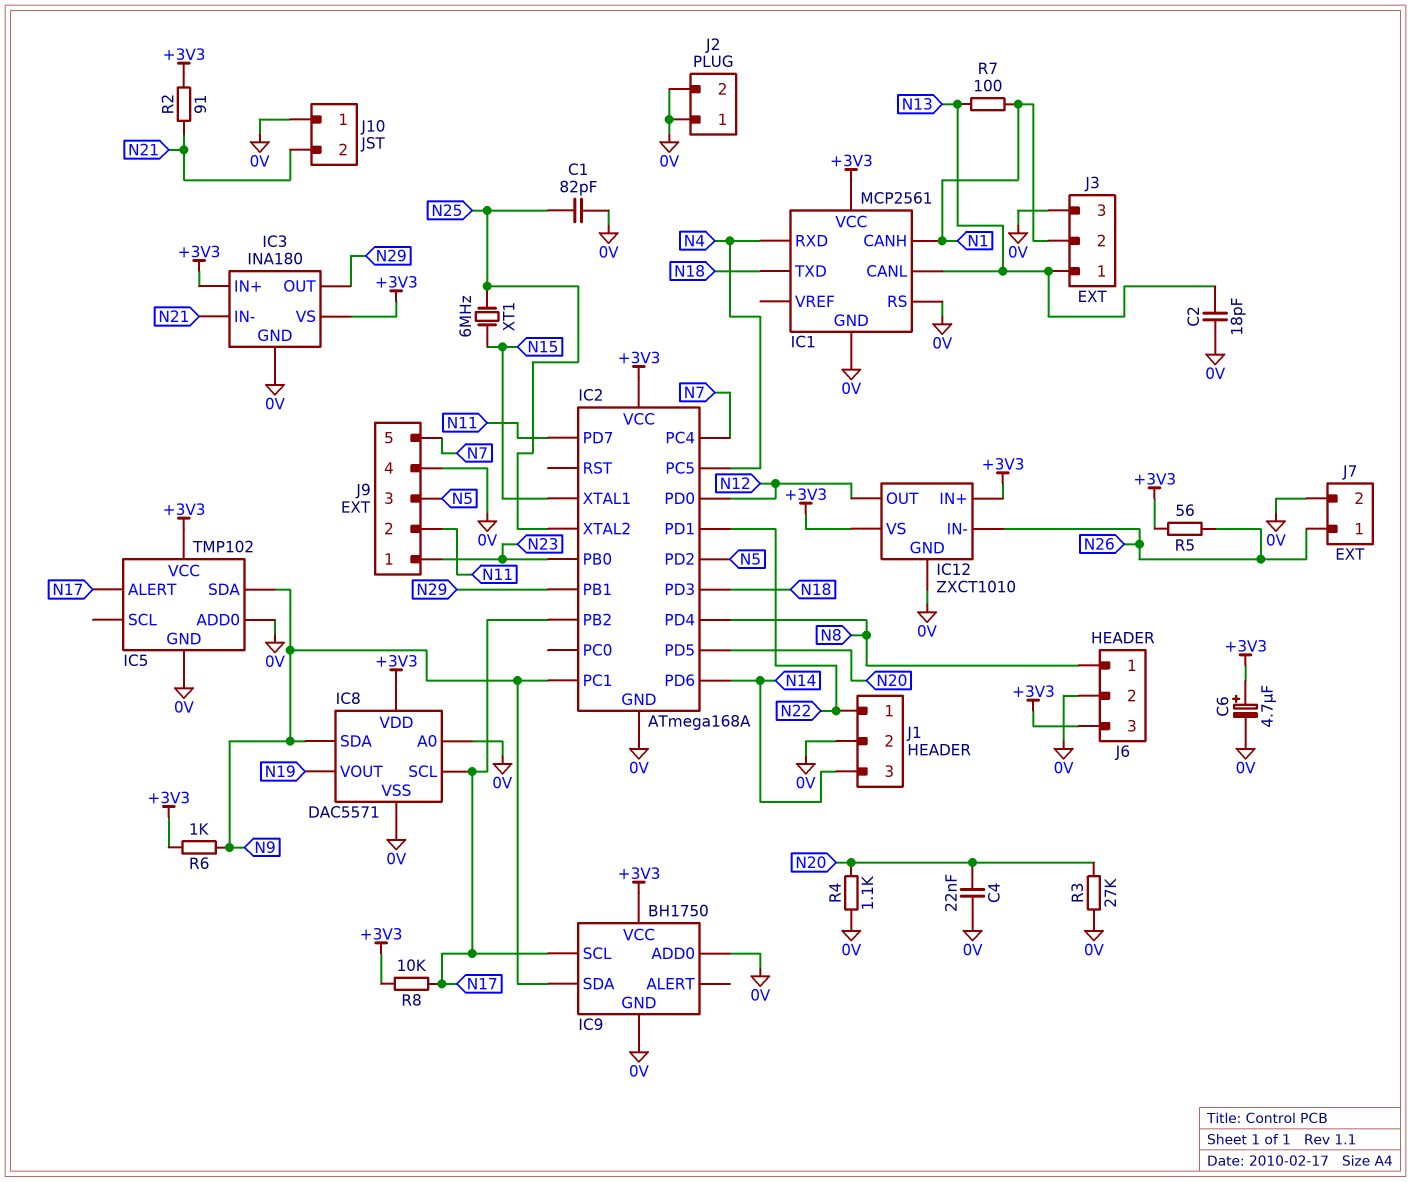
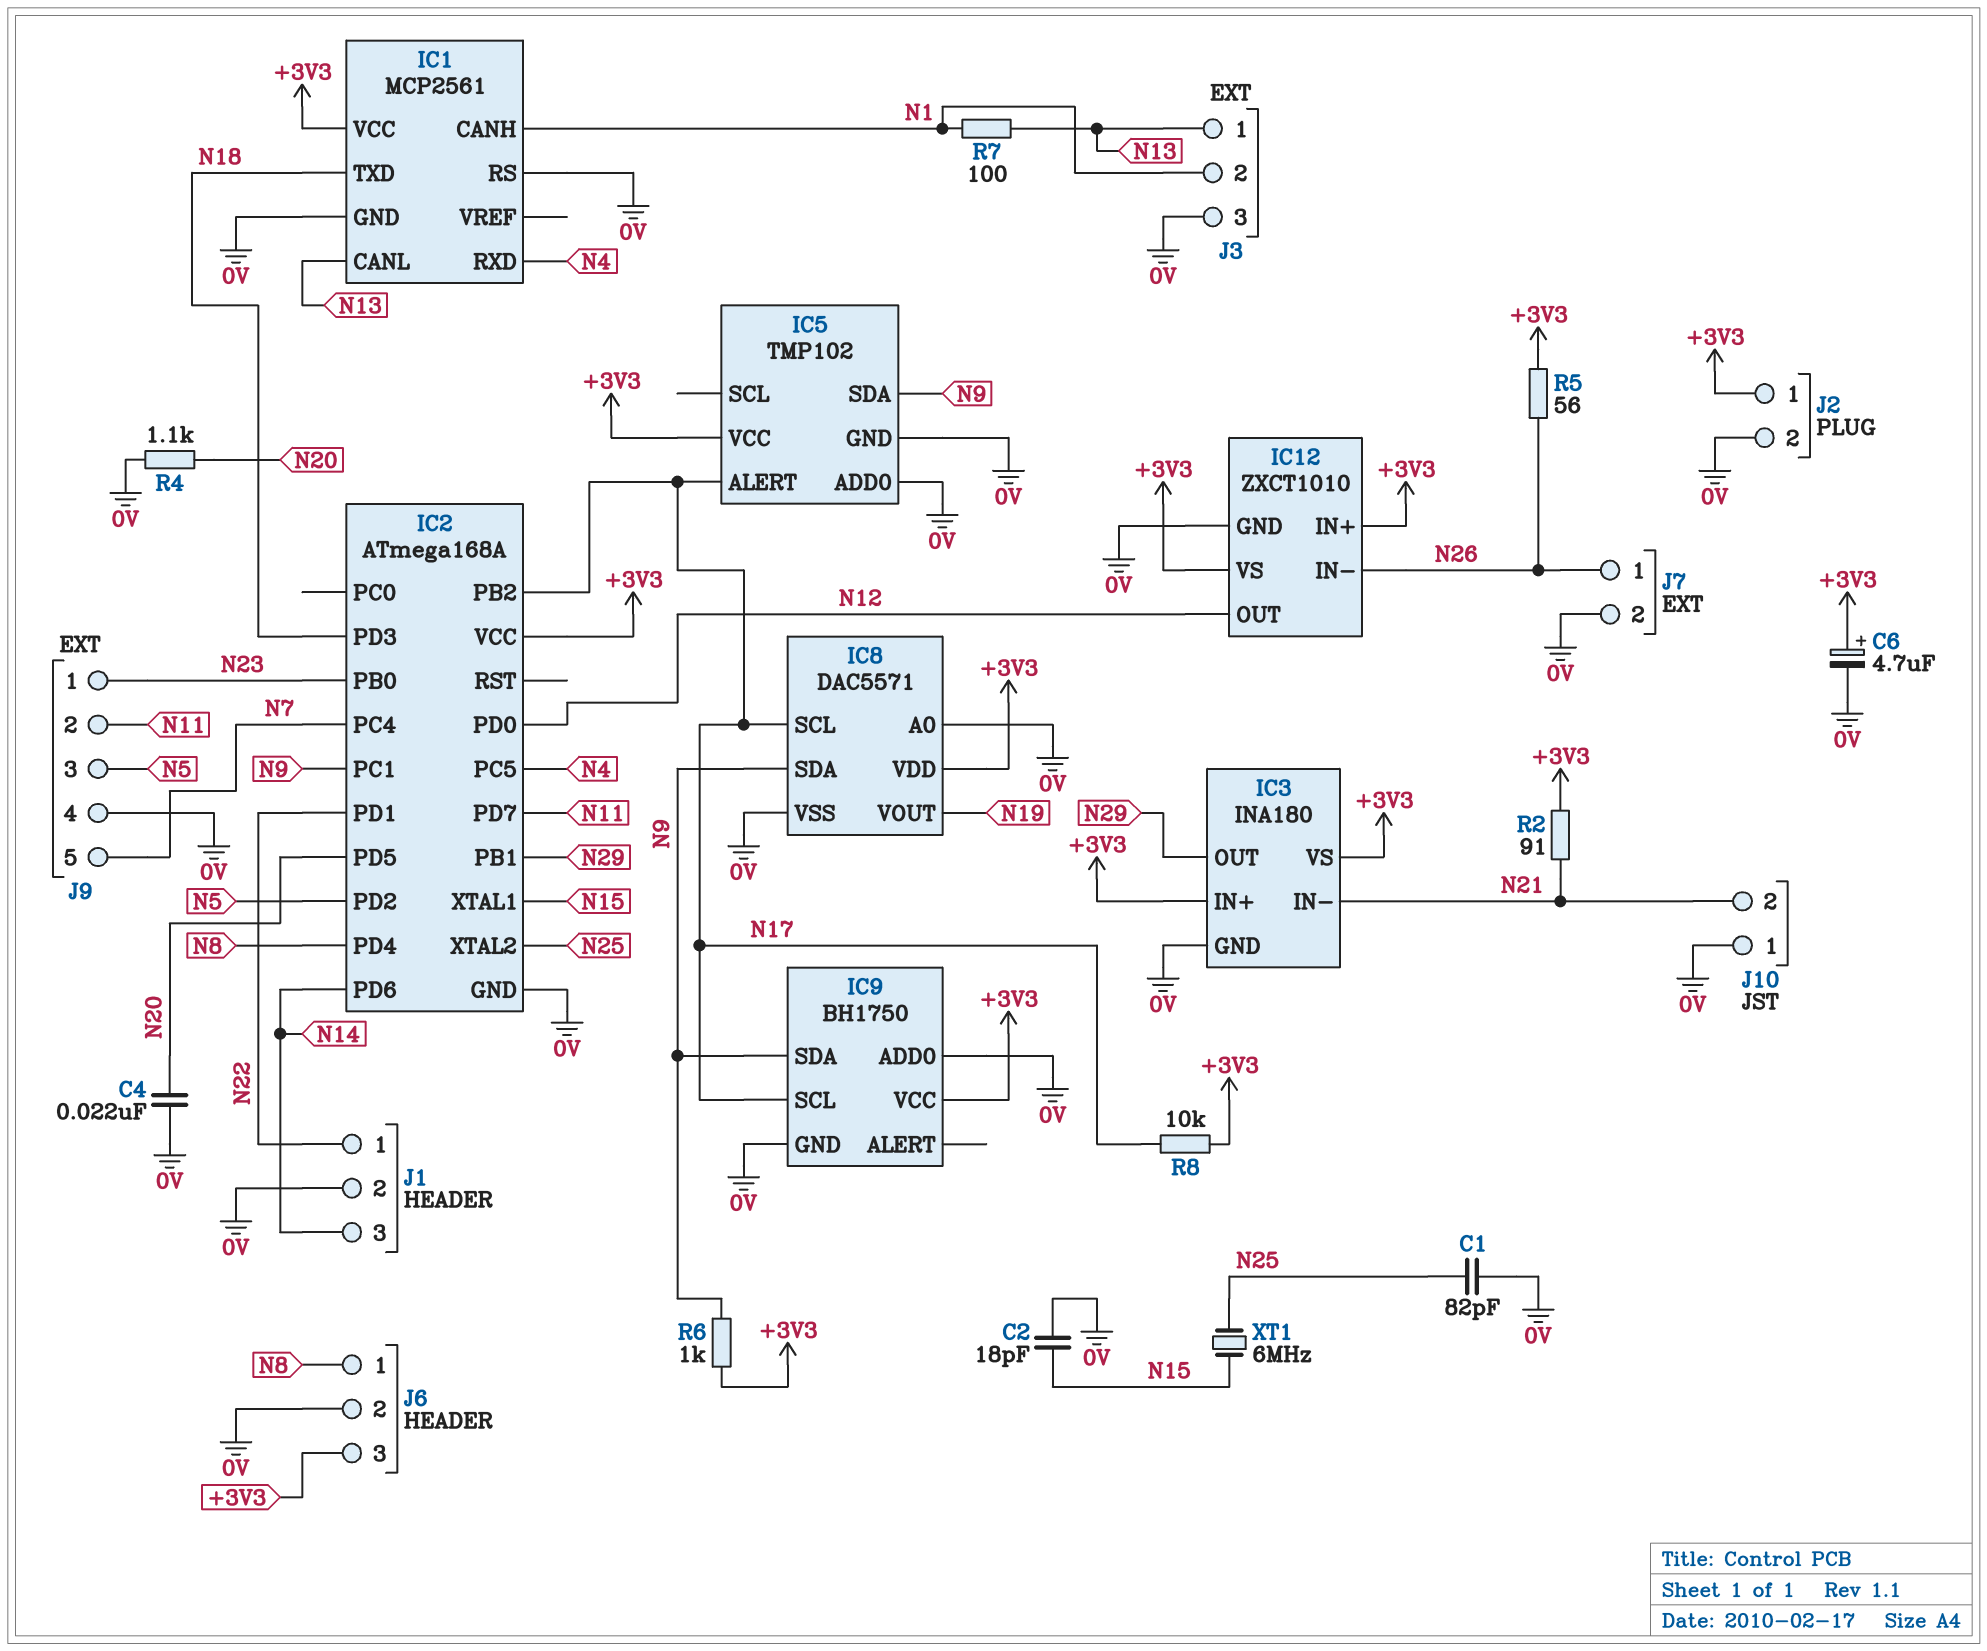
C2: 18pF (0V, N13) -> 18pF (0V, N15)
J2 pin 1: 0V -> +3V3
R3: 27k (0V, N20) -> none

